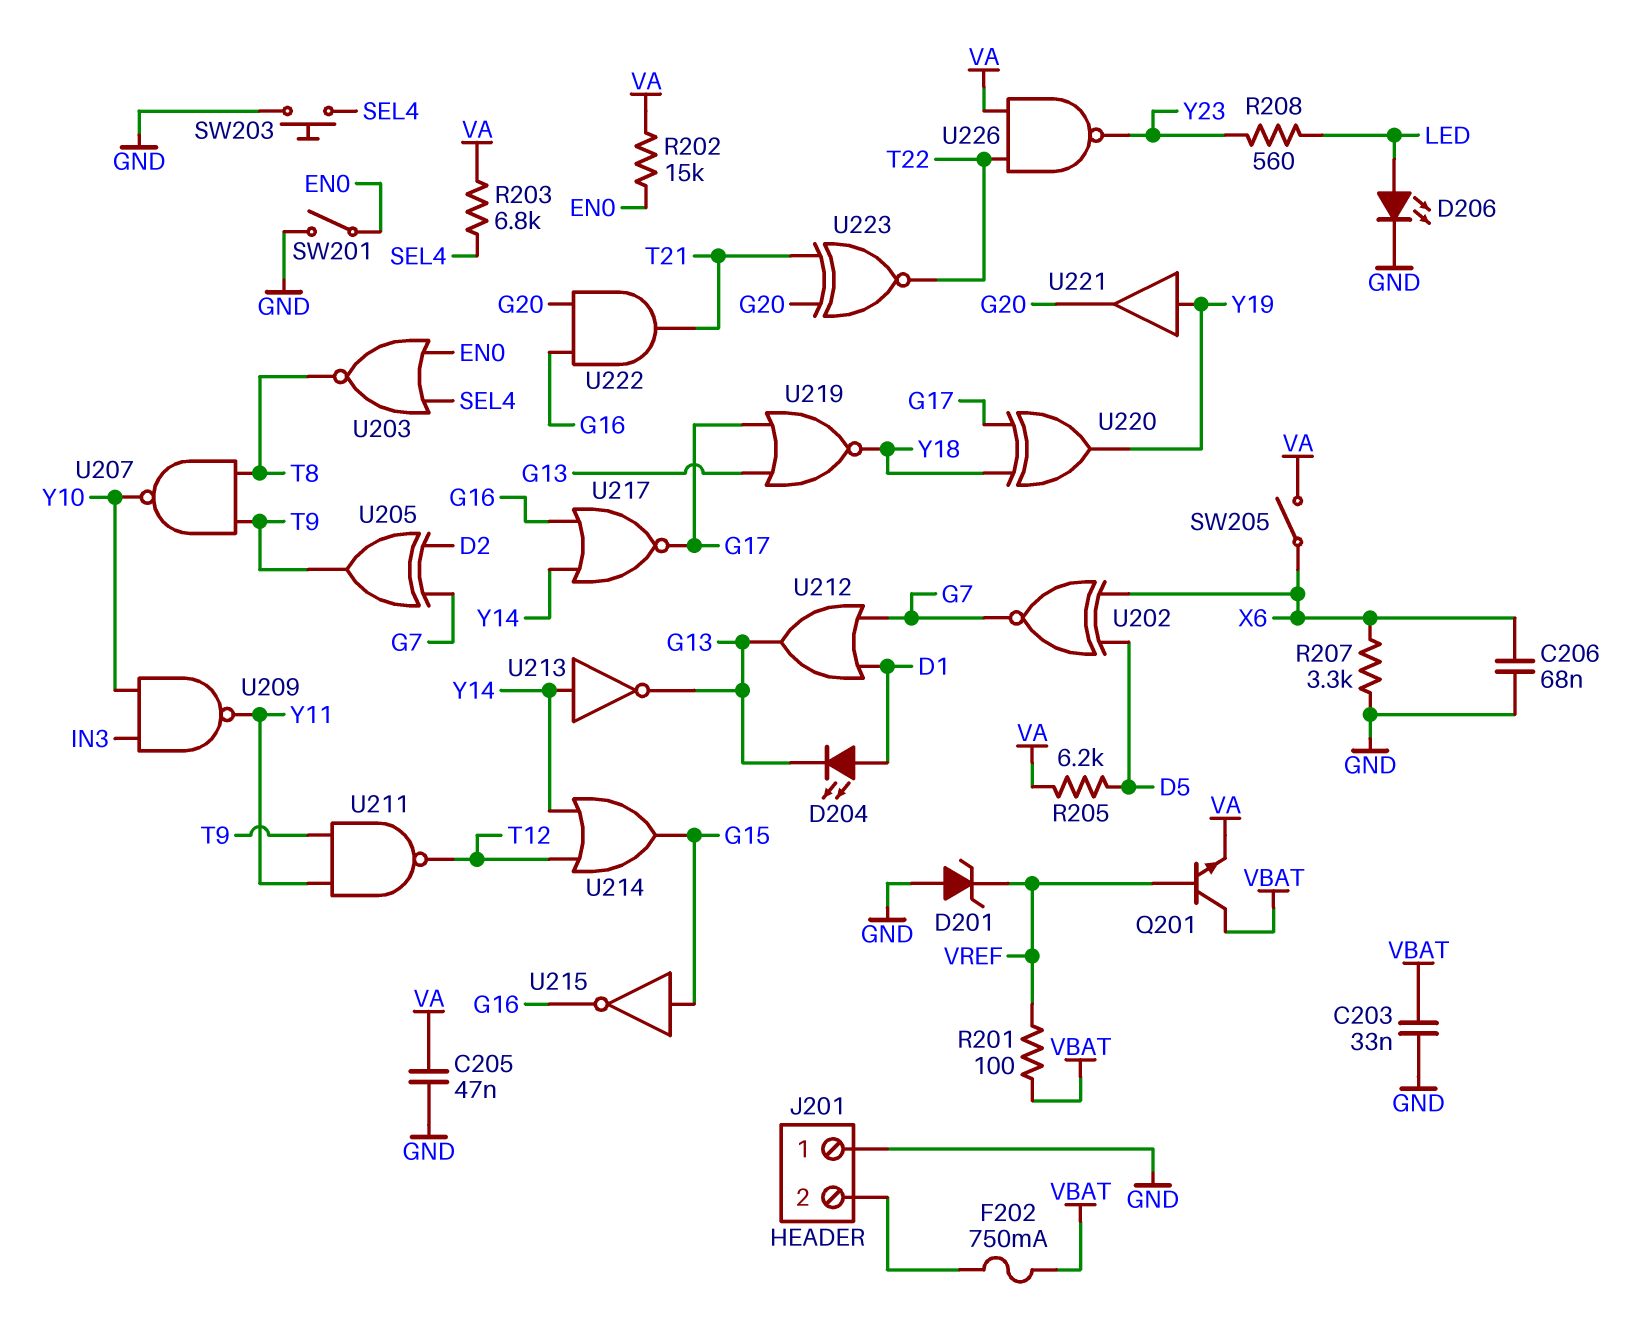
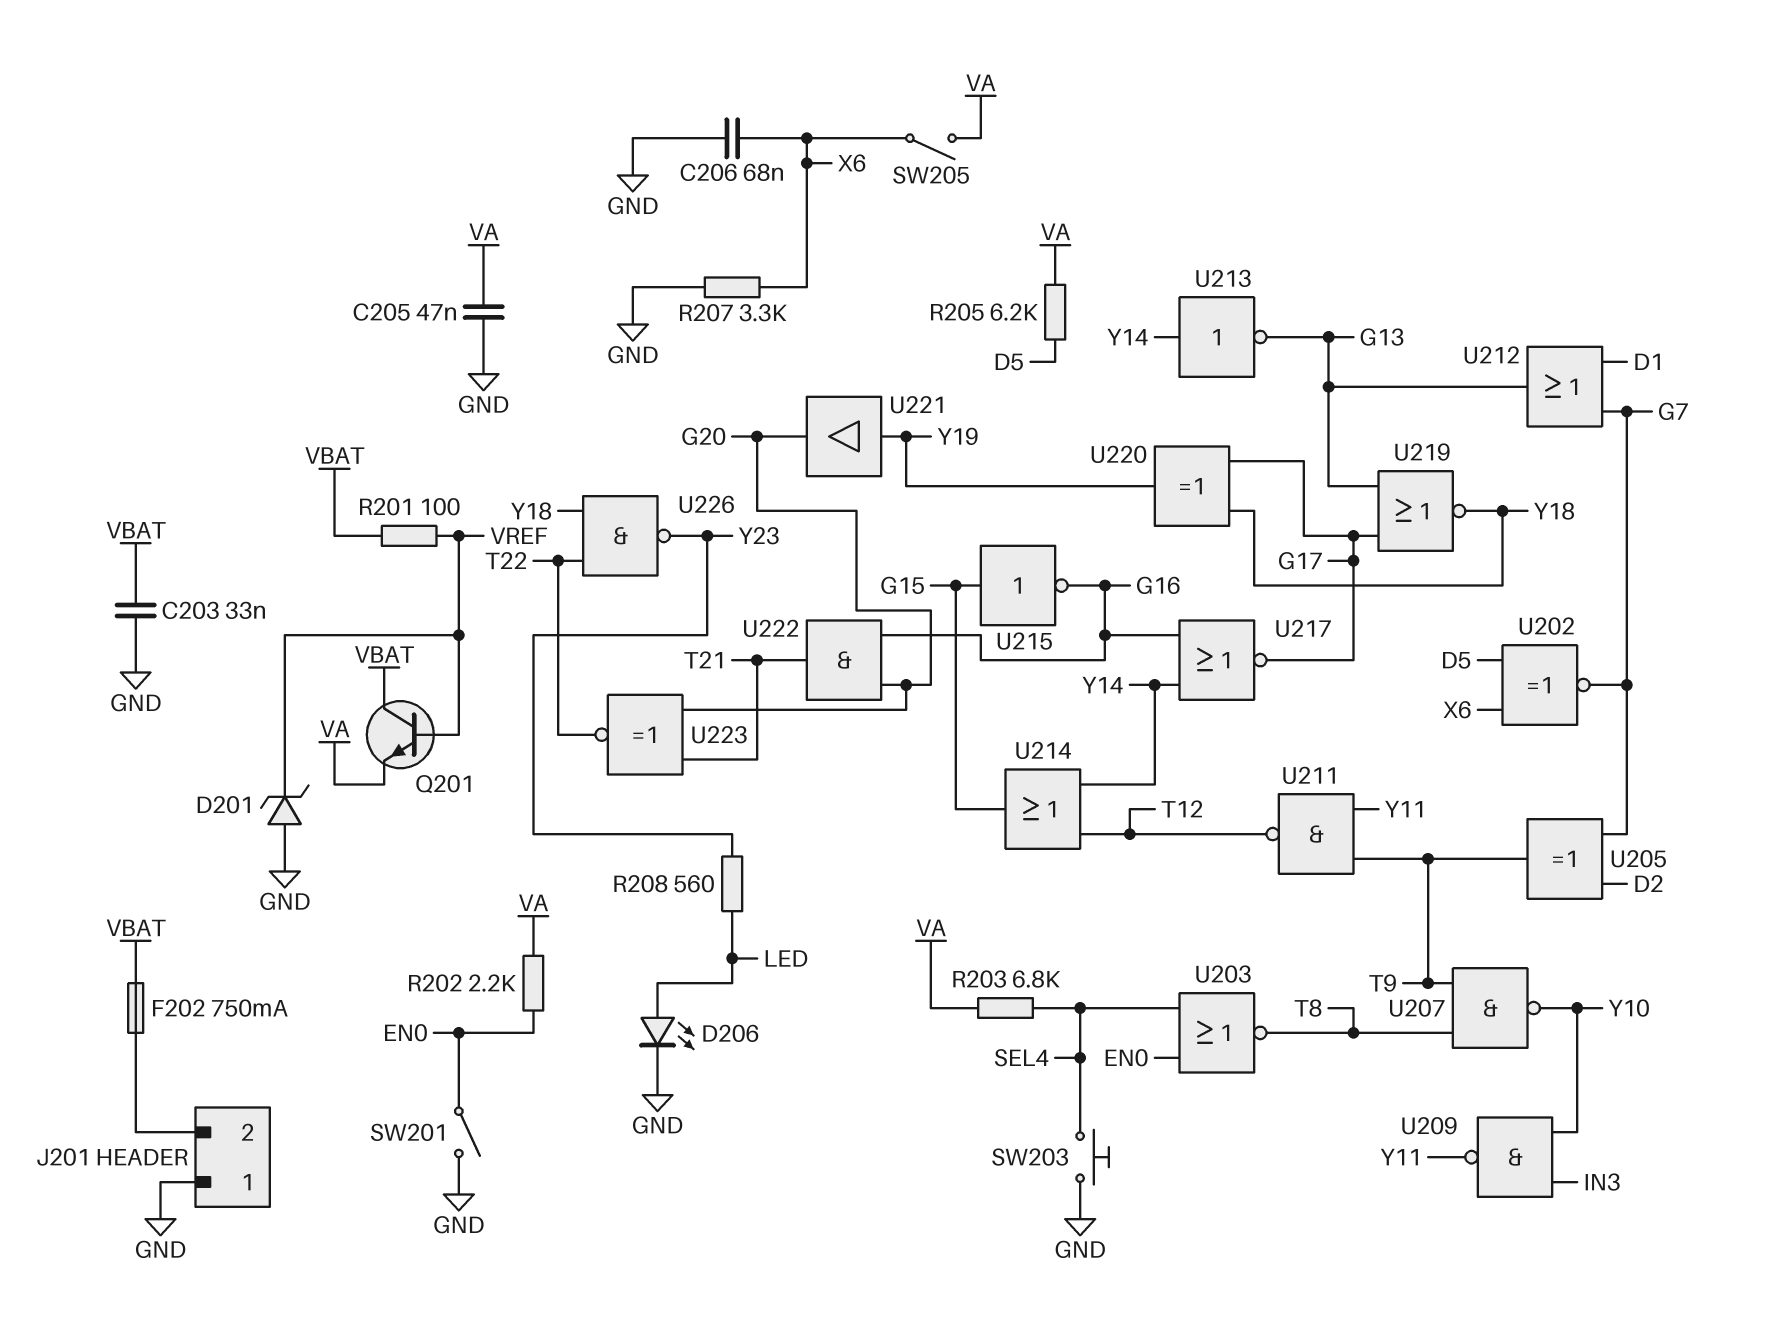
D204: LED (A D1, K G13) -> none
R202: 15k (EN0, VA) -> 2.2k (EN0, VA)
U226: NAND (in T22, in VA, out Y23) -> NAND (in T22, in Y18, out Y23)

